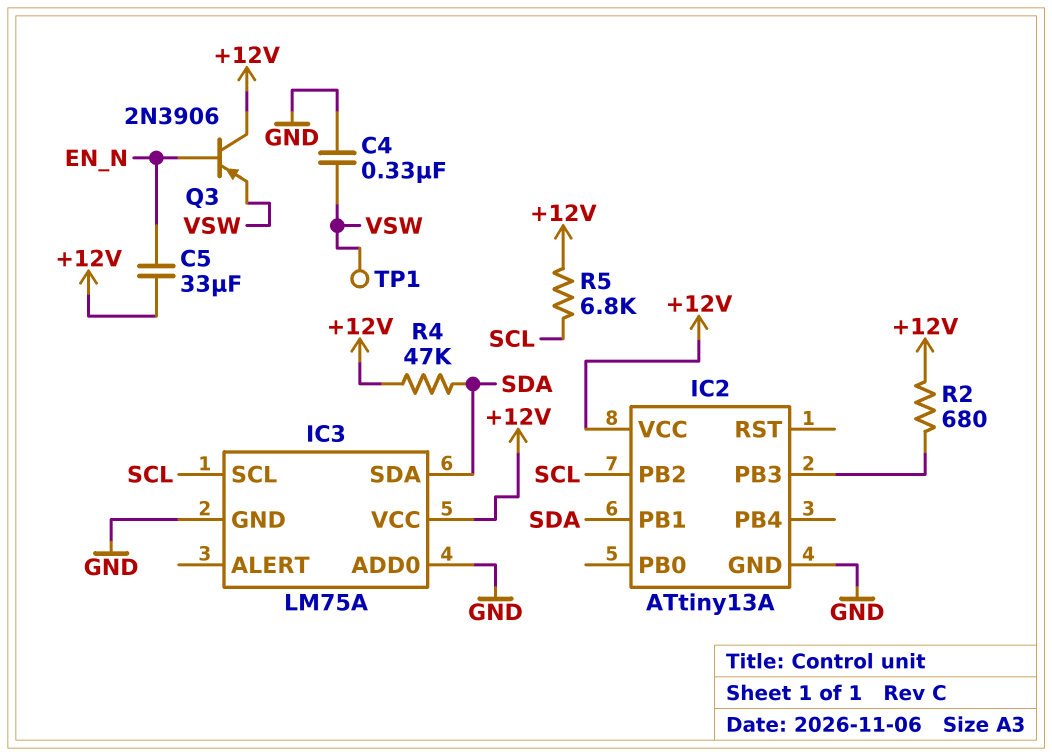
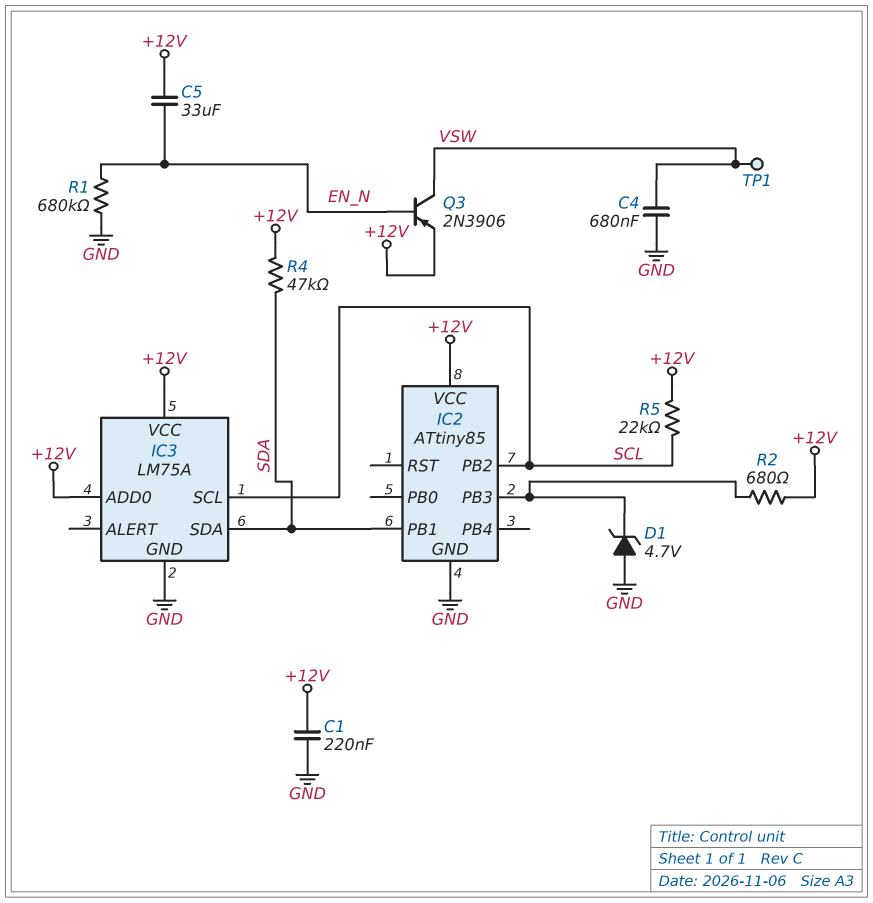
C1: none -> 220nF (+12V, GND)
C4: 330nF (GND, VSW) -> 680nF (GND, VSW)
D1: none -> zener 4.7V (A GND, K IC2/PB3)
IC2: ATtiny13A -> ATtiny85
IC3 pin ADD0: GND -> +12V
Q3: PNP 2N3906 (B EN_N, C +12V, E VSW) -> PNP 2N3906 (B EN_N, C VSW, E +12V)
R1: none -> 680k (EN_N, GND)
R5: 6.8k (+12V, SCL) -> 22k (+12V, SCL)

